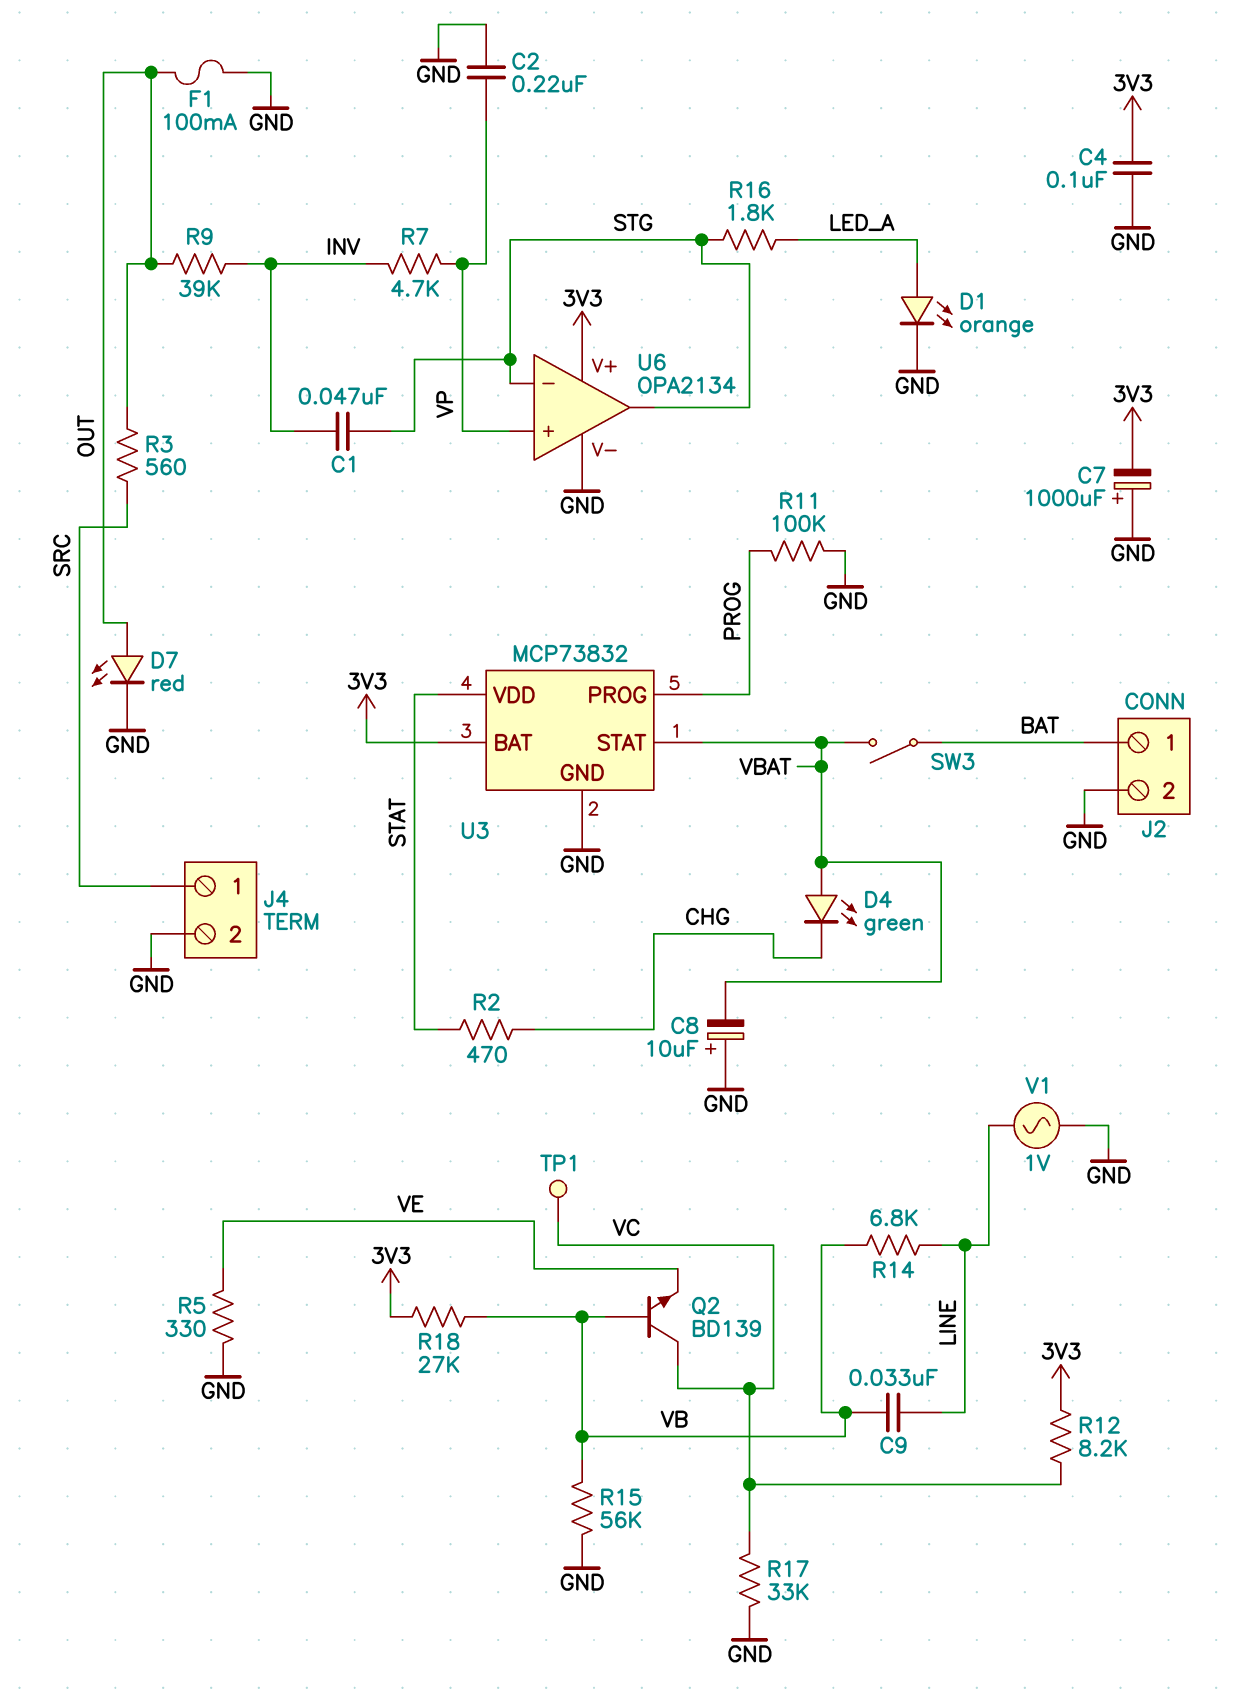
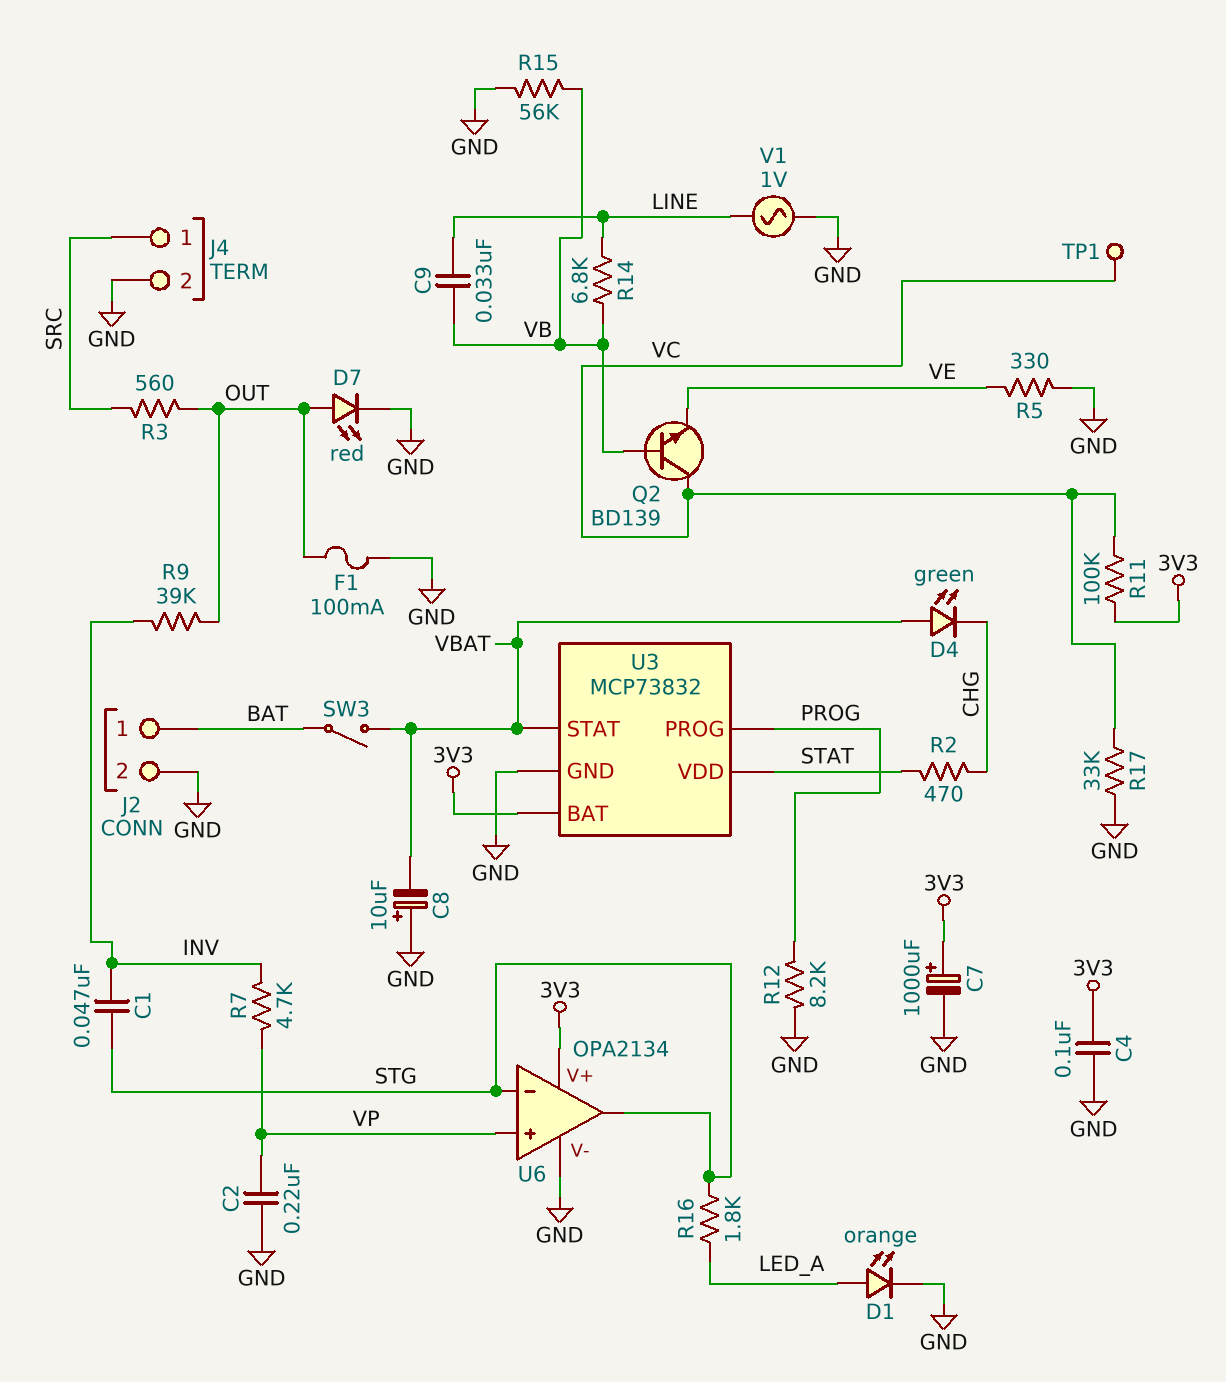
C7: 1000uF (plus GND, minus 3V3) -> 1000uF (plus 3V3, minus GND)
R11: 100k (GND, PROG) -> 100k (3V3, VC)
R12: 8.2k (3V3, VC) -> 8.2k (GND, PROG)
R18: 27k (3V3, VB) -> none

